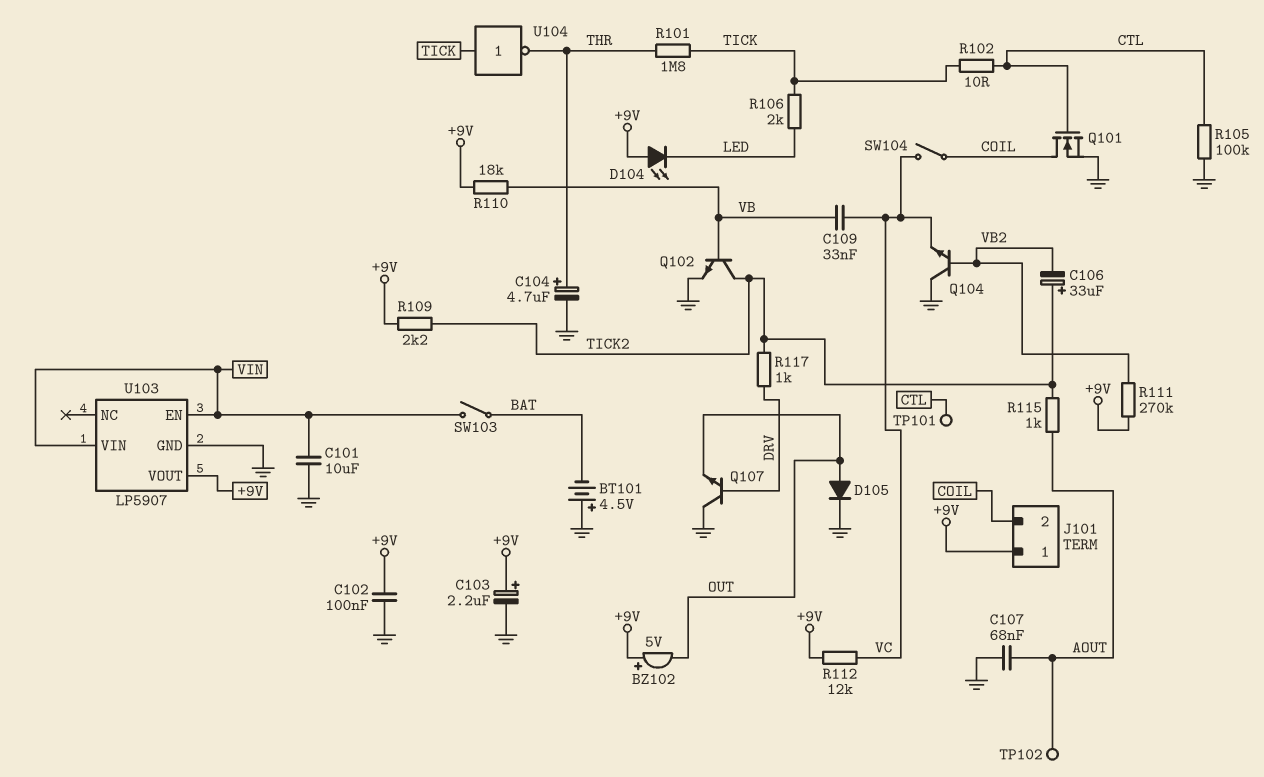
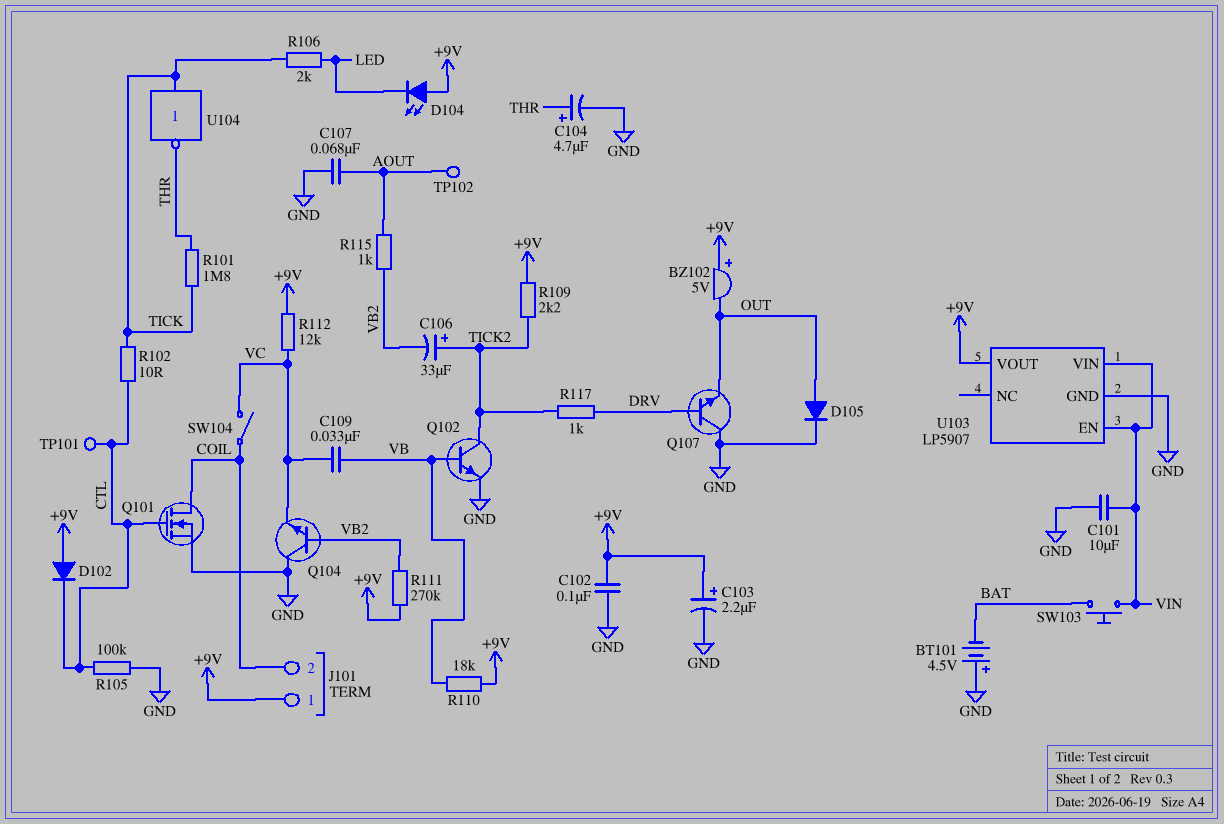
D102: none -> diode (A +9V, K CTL)
R115: 1k (AOUT, TICK2) -> 1k (AOUT, VB2)
SW103: switch (BAT, VIN) -> button (BAT, VIN)

